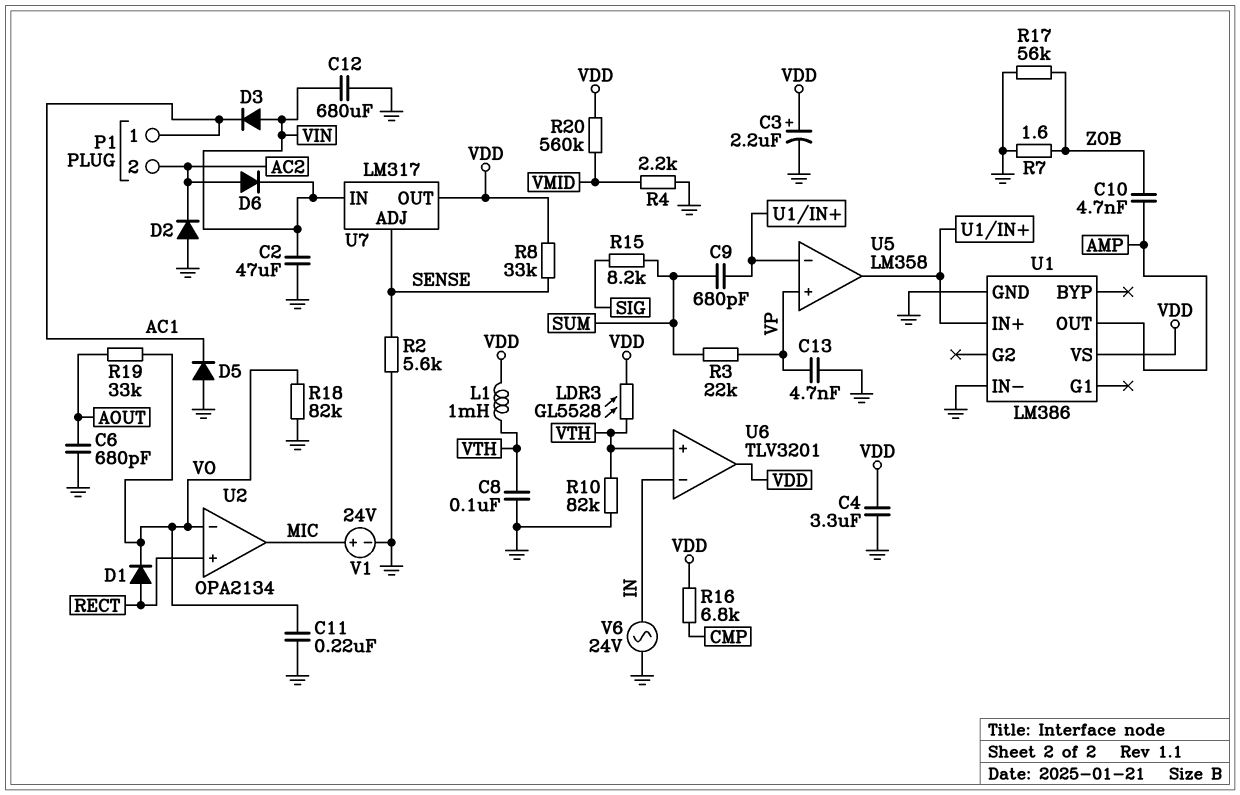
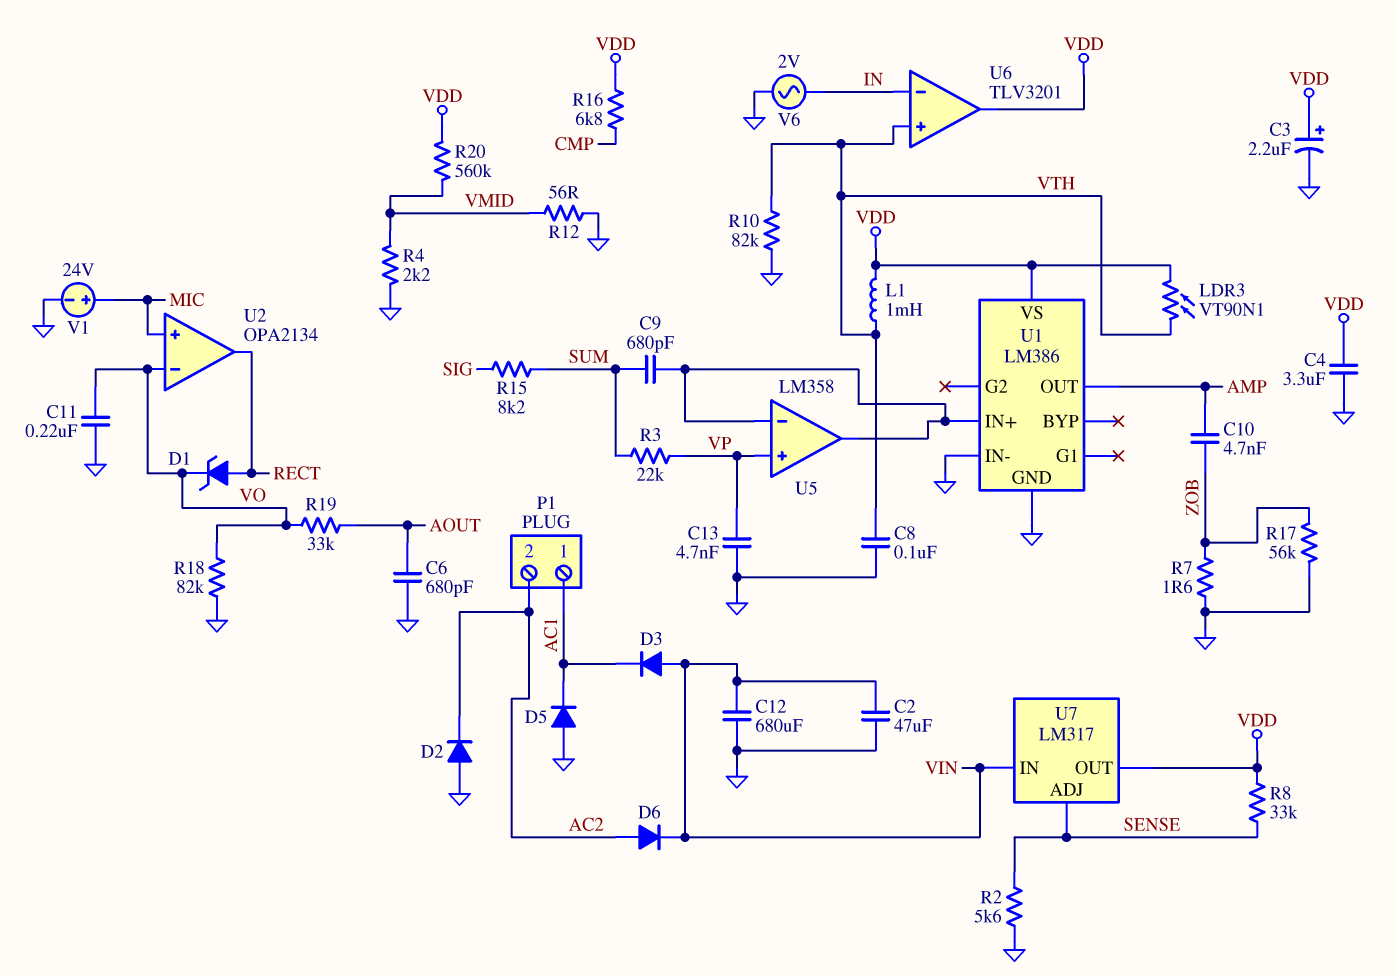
D1: diode (A RECT, K VO) -> zener (A RECT, K VO)
LDR3: GL5528 (VDD, VTH) -> VT90N1 (VDD, VTH)
R12: none -> 56 (GND, VMID)
U2 pin in+: RECT -> MIC
U2 pin out: MIC -> RECT
V6: AC 24V (GND, IN) -> AC 2V (GND, IN)

